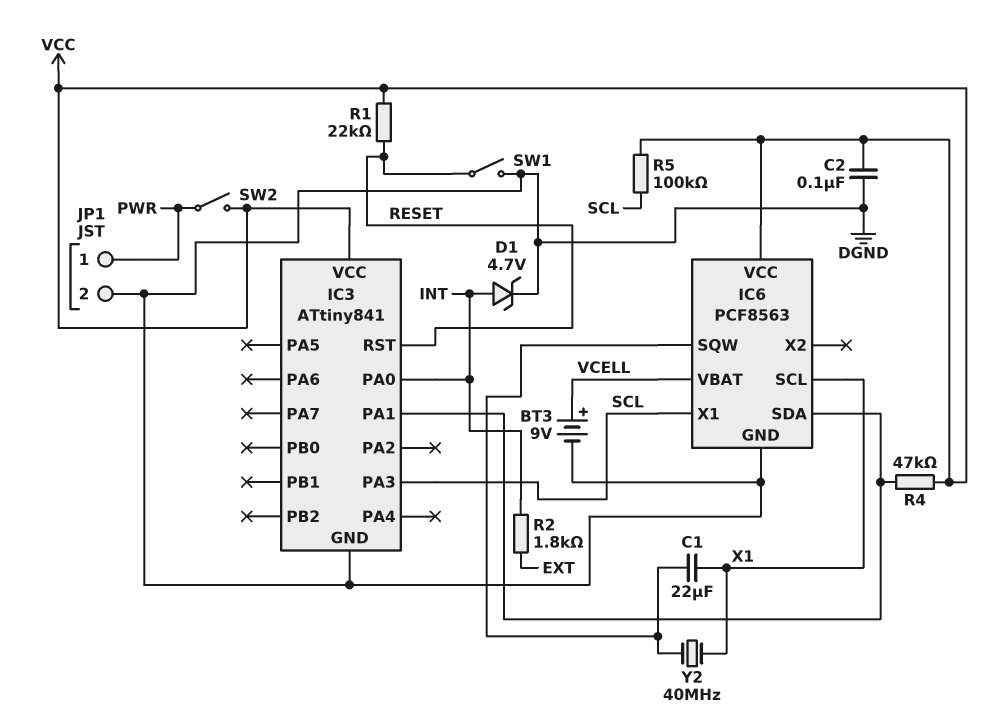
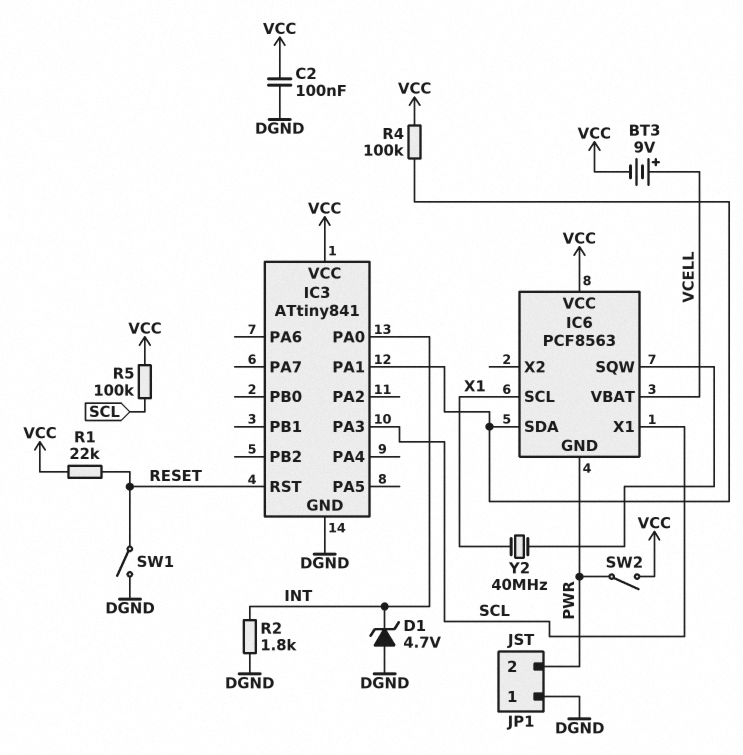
BT3: 9V (plus VCELL, minus DGND) -> 9V (plus VCELL, minus VCC)
C1: 22uF (IC6/SQW, X1) -> none
D1: zener 4.7V (A INT, K DGND) -> zener 4.7V (A DGND, K INT)
IC6 pin GND: DGND -> PWR
JP1 pin 1: PWR -> DGND
JP1 pin 2: DGND -> PWR
R2: 1.8k (EXT, INT) -> 1.8k (DGND, INT)
R4: 47k (IC3/PA1, VCC) -> 100k (IC3/PA1, VCC)

